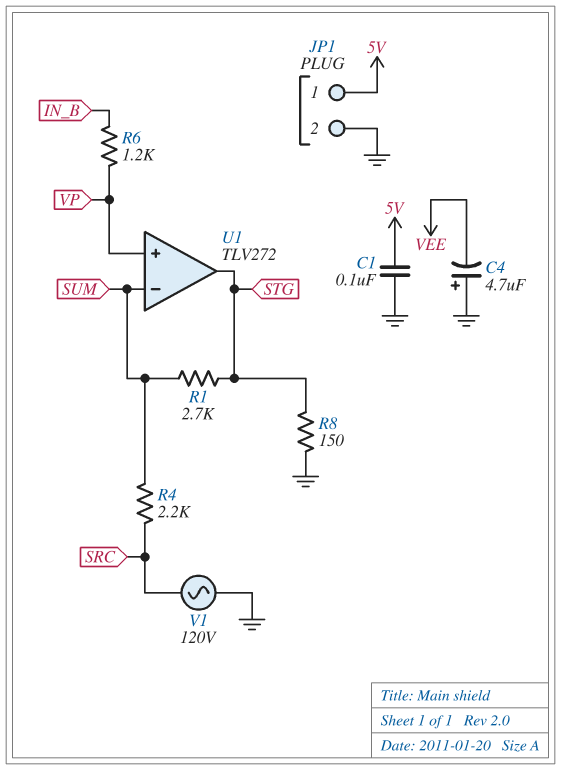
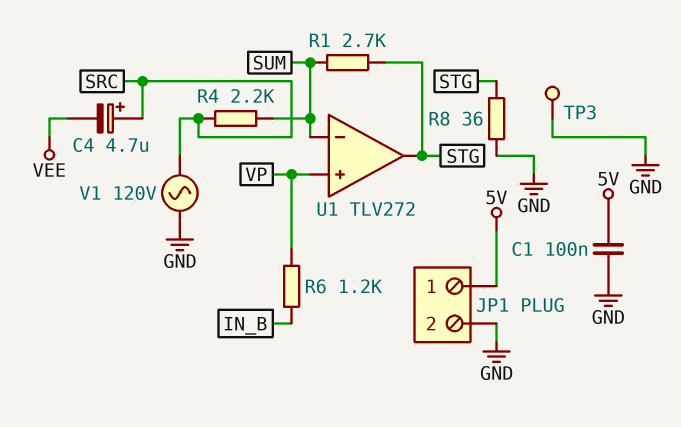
C4: 4.7uF (plus GND, minus VEE) -> 4.7uF (plus SRC, minus VEE)
R8: 150 (GND, STG) -> 36 (GND, STG)
TP3: none -> test point (GND)

